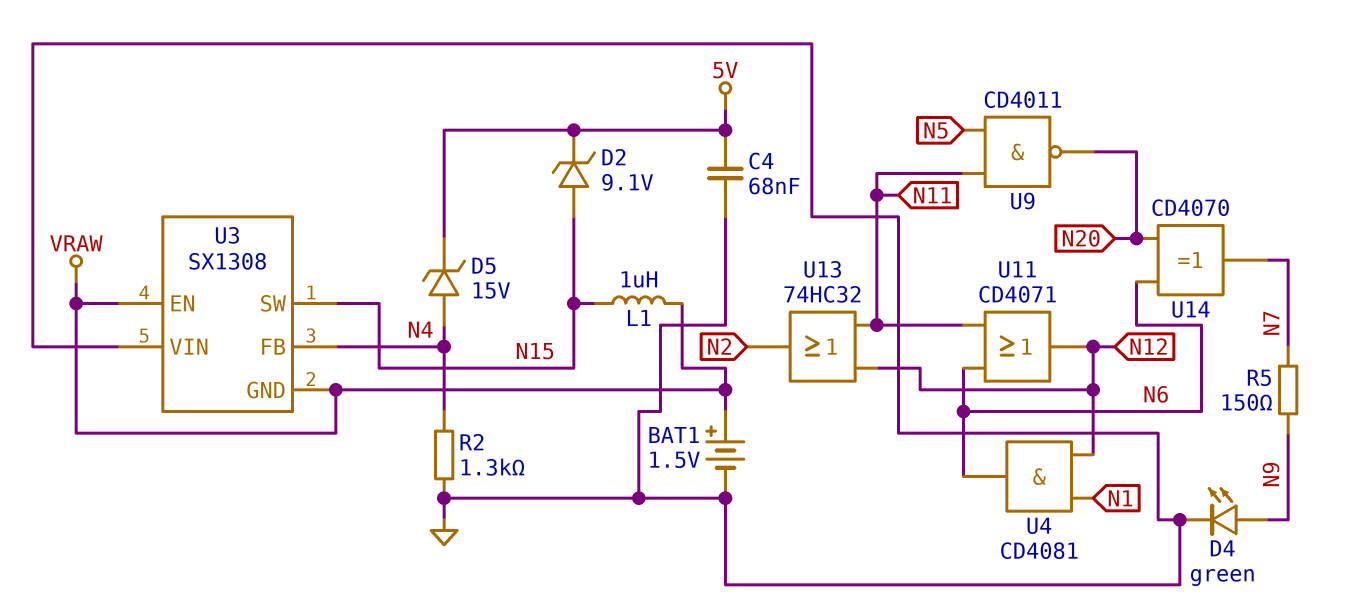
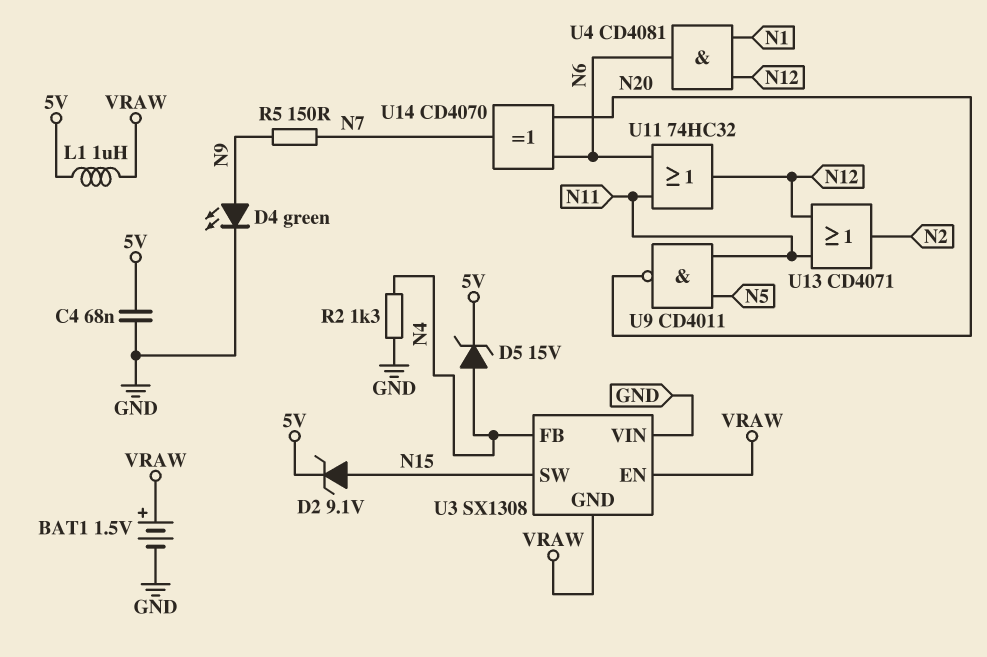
L1: 1uH (N15, VRAW) -> 1uH (5V, VRAW)
U11: OR CD4071 (in N6, in N11, out N12) -> OR 74HC32 (in N6, in N11, out N12)
U13: OR 74HC32 (in N11, in N12, out N2) -> OR CD4071 (in N11, in N12, out N2)

